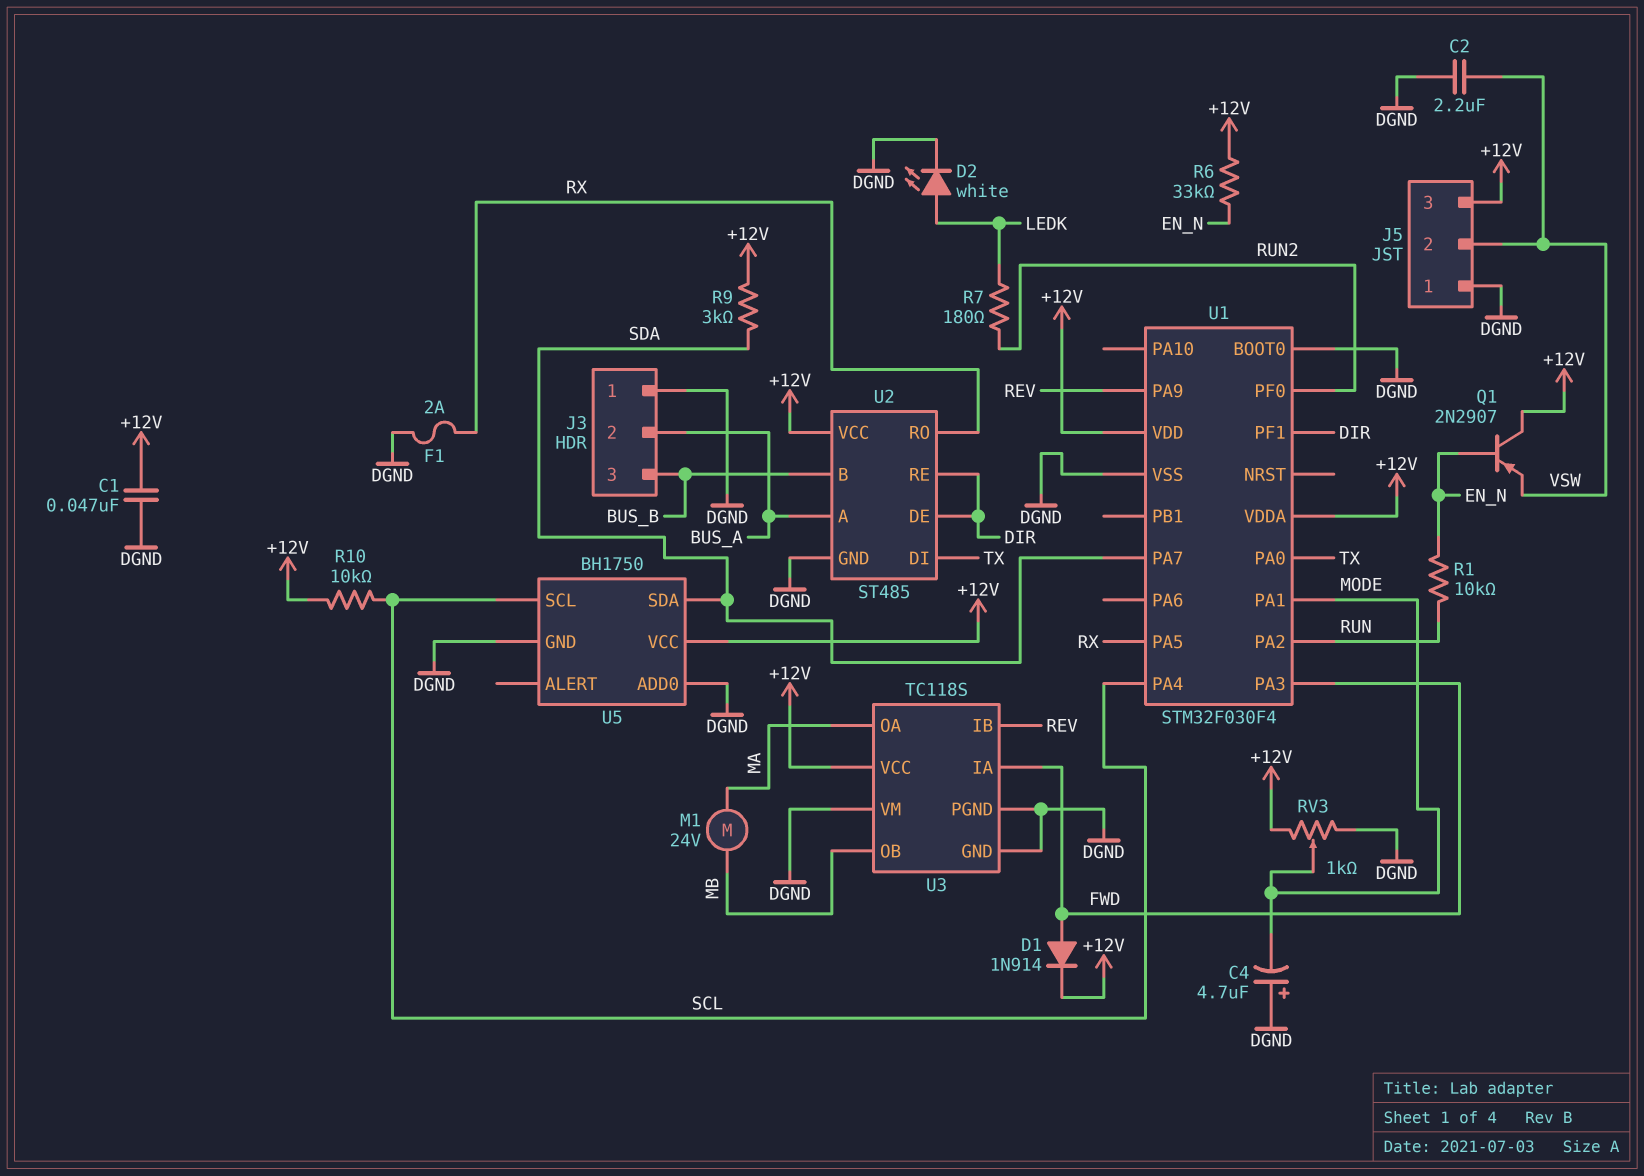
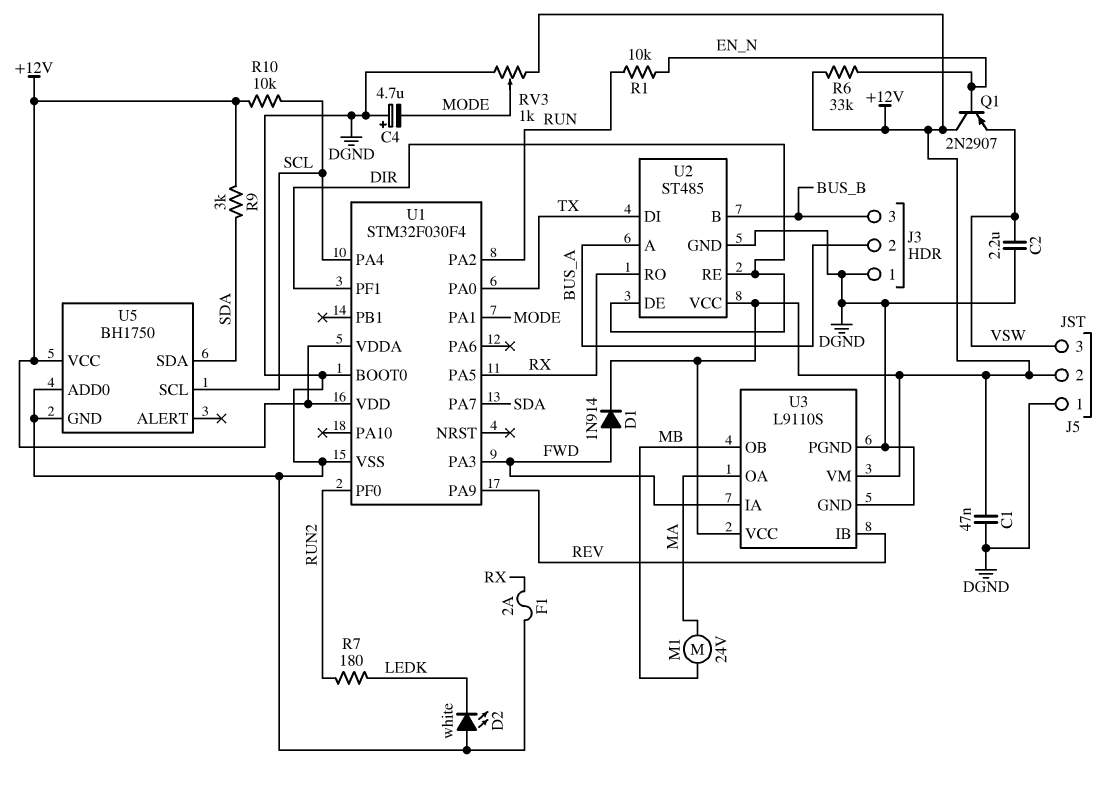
D2: LED white (A LEDK, K DGND) -> LED white (A DGND, K LEDK)
J5 pin 2: VSW -> +12V
J5 pin 3: +12V -> VSW
U3: TC118S -> L9110S
U3 pin VM: DGND -> +12V

